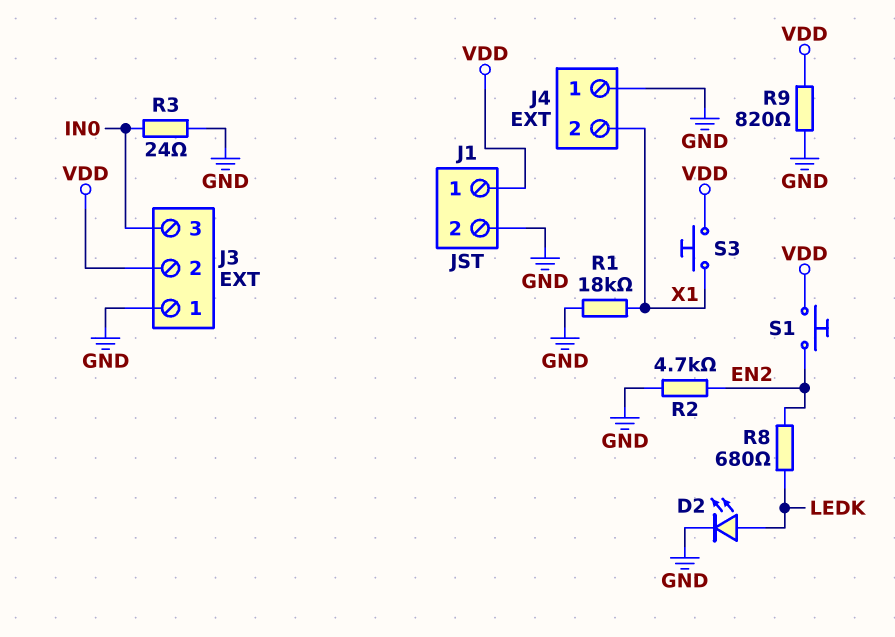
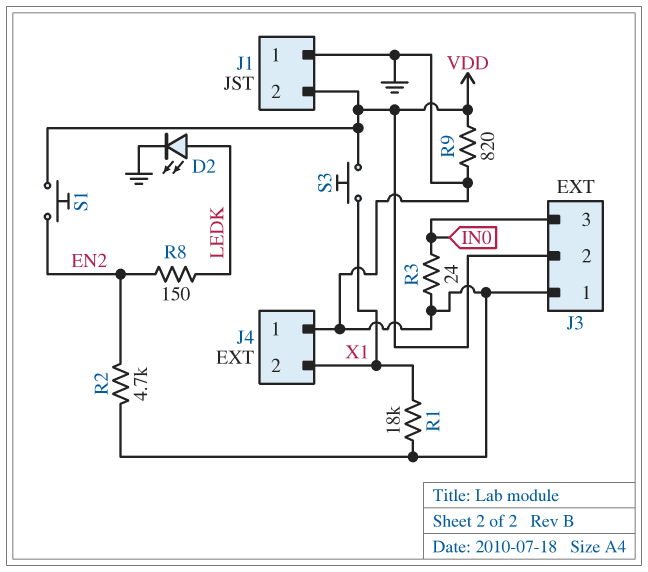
J1 pin 1: VDD -> GND
J1 pin 2: GND -> VDD
R8: 680 (EN2, LEDK) -> 150 (EN2, LEDK)

